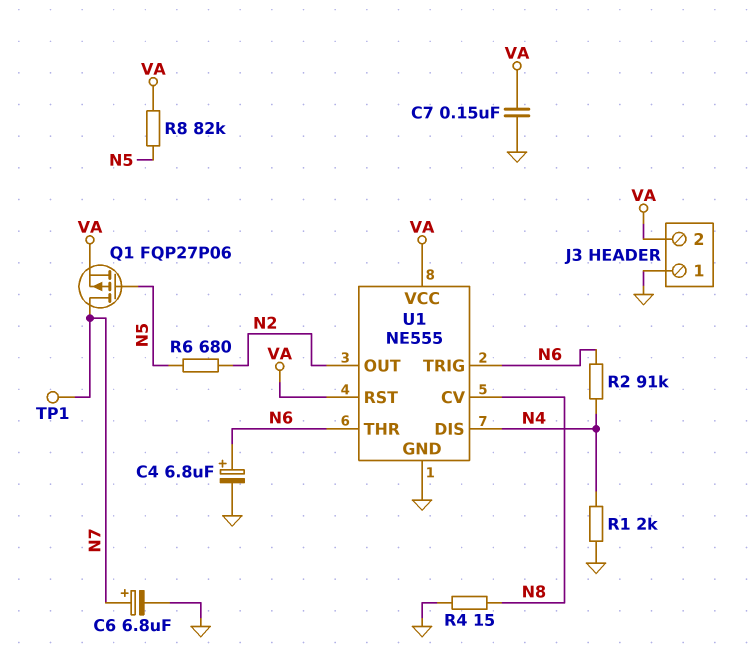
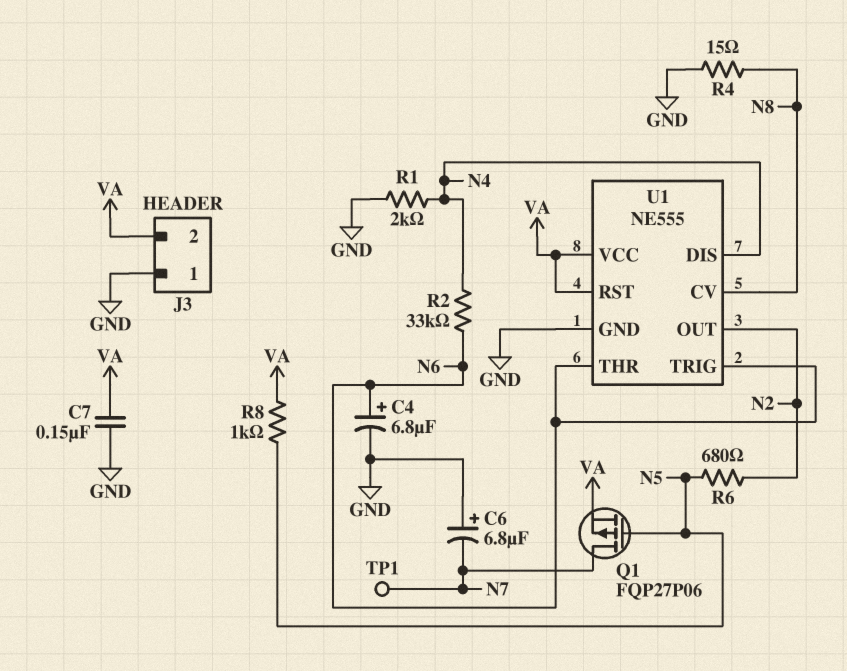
C6: 6.8uF (plus N7, minus GND) -> 6.8uF (plus GND, minus N7)
R2: 91k (N4, N6) -> 33k (N4, N6)
R8: 82k (N5, VA) -> 1k (N5, VA)

